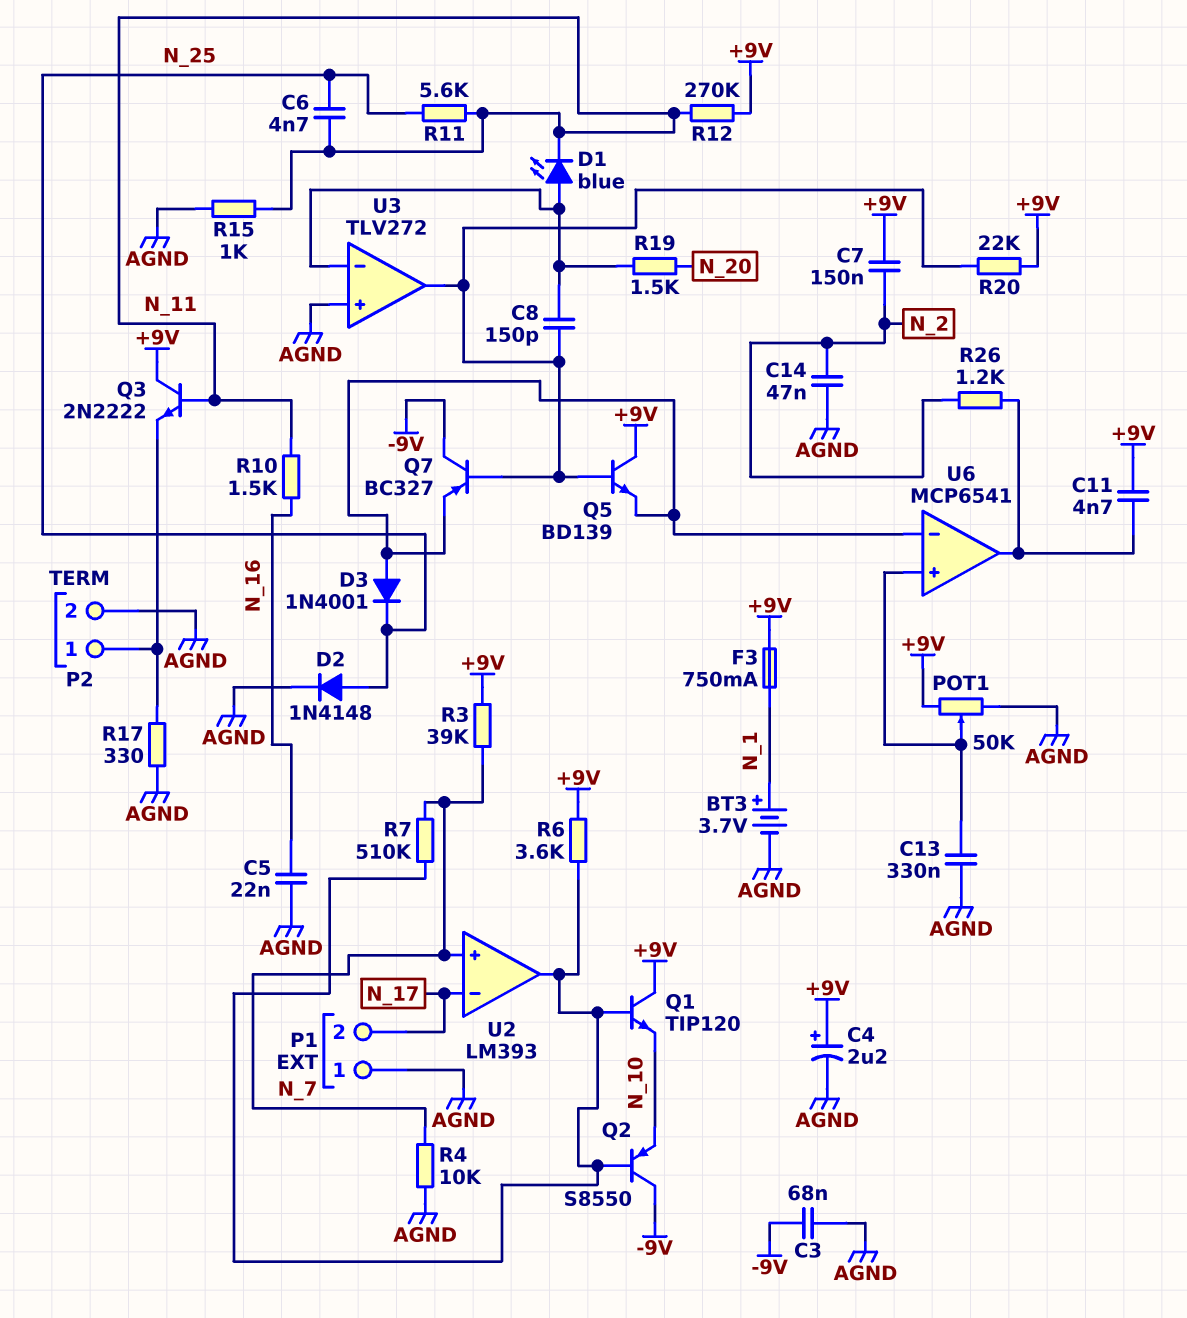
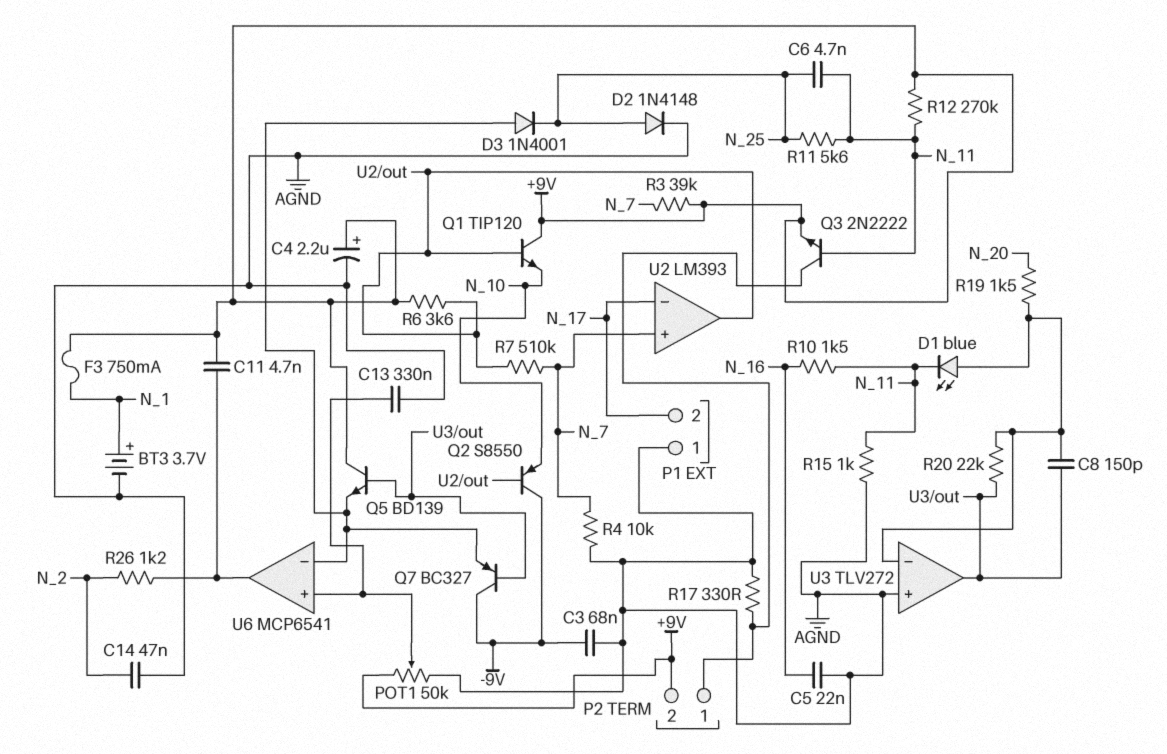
C7: 150nF (+9V, N_2) -> none
P2 pin 2: AGND -> +9V
Q3: NPN 2N2222 (B N_11, C +9V, E P2/1) -> NPN 2N2222 (B N_11, C P2/1, E +9V)
R20: 22k (+9V, U3/out) -> 22k (U3/in-, U3/out)

